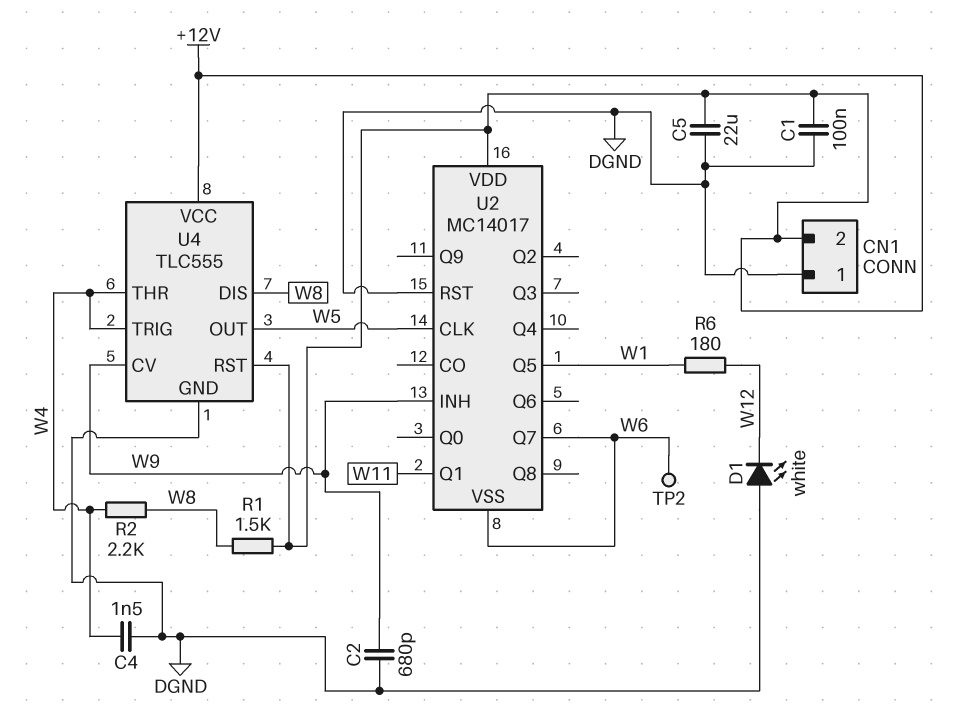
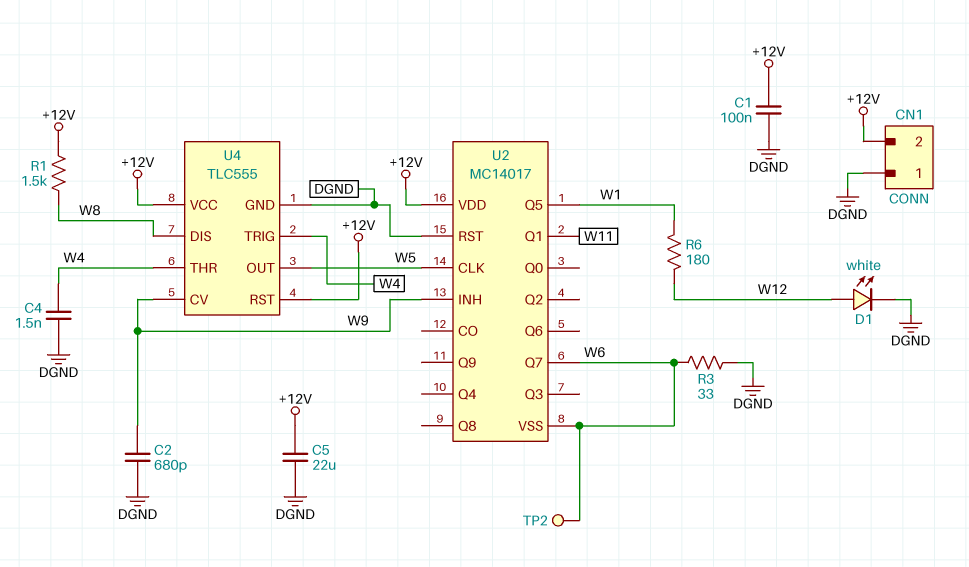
D1: LED white (A DGND, K W12) -> LED white (A W12, K DGND)
R2: 2.2k (W4, W8) -> none
R3: none -> 33 (DGND, W6)

